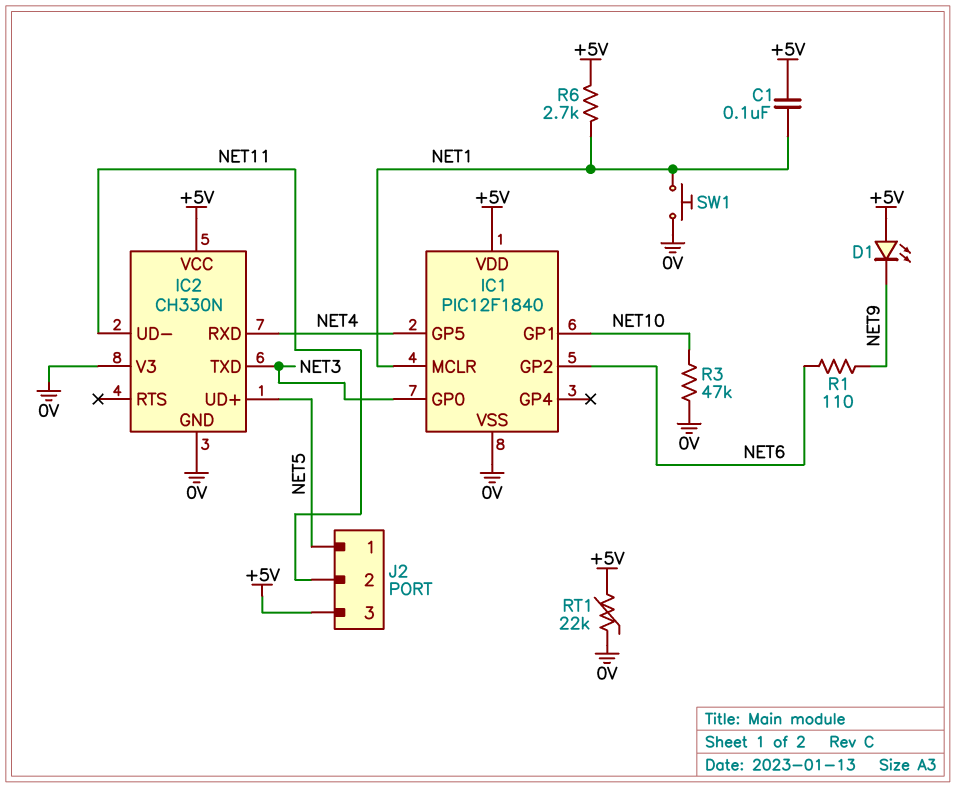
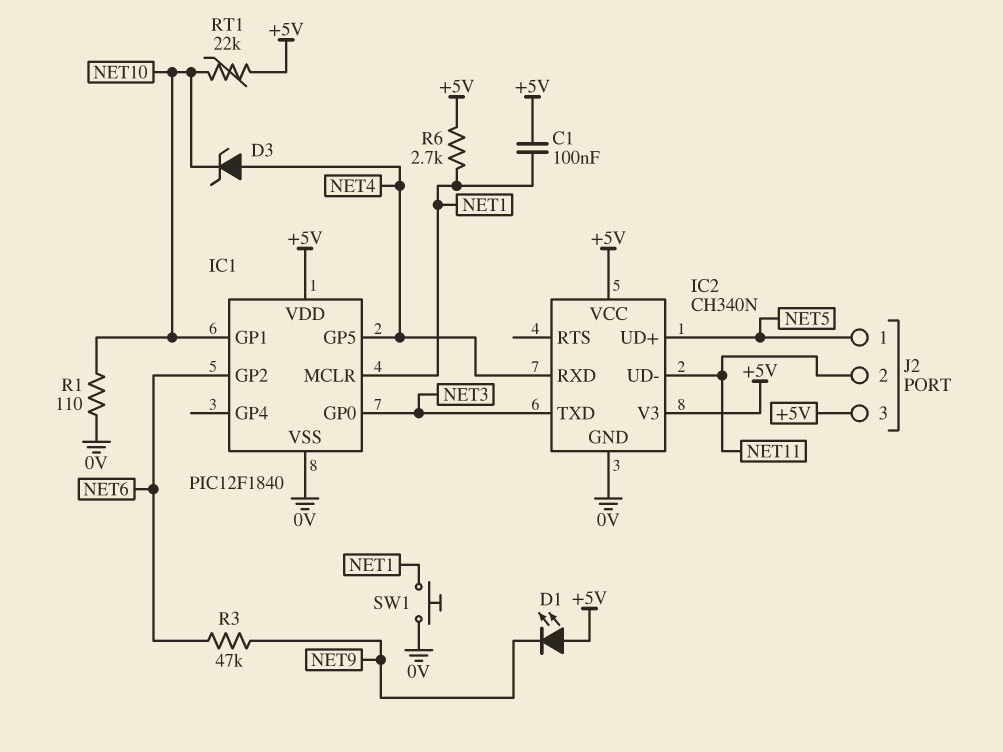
D3: none -> zener (A NET4, K NET10)
IC2: CH330N -> CH340N
IC2 pin V3: 0V -> +5V
R1: 110 (NET6, NET9) -> 110 (0V, NET10)
R3: 47k (0V, NET10) -> 47k (NET6, NET9)
RT1: 22k (+5V, 0V) -> 22k (+5V, NET10)

